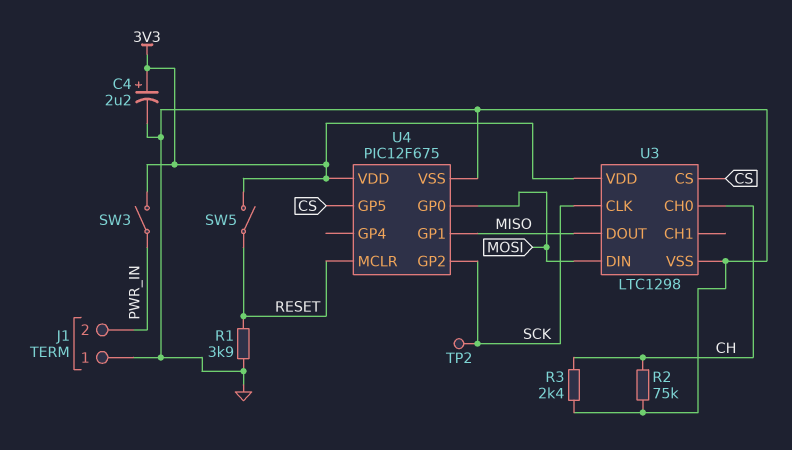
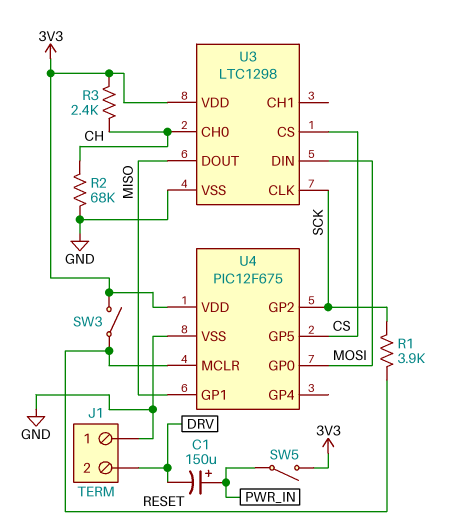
C1: none -> 150uF (plus PWR_IN, minus DRV)
C4: 2.2uF (plus 3V3, minus GND) -> none
J1 pin 2: PWR_IN -> DRV
R1: 3.9k (GND, RESET) -> 3.9k (RESET, SCK)
R2: 75k (CH, GND) -> 68k (CH, GND)
R3: 2.4k (CH, GND) -> 2.4k (3V3, CH)
SW3: switch (3V3, PWR_IN) -> switch (3V3, RESET)
SW5: switch (3V3, RESET) -> switch (3V3, PWR_IN)
TP2: test point (SCK) -> none

